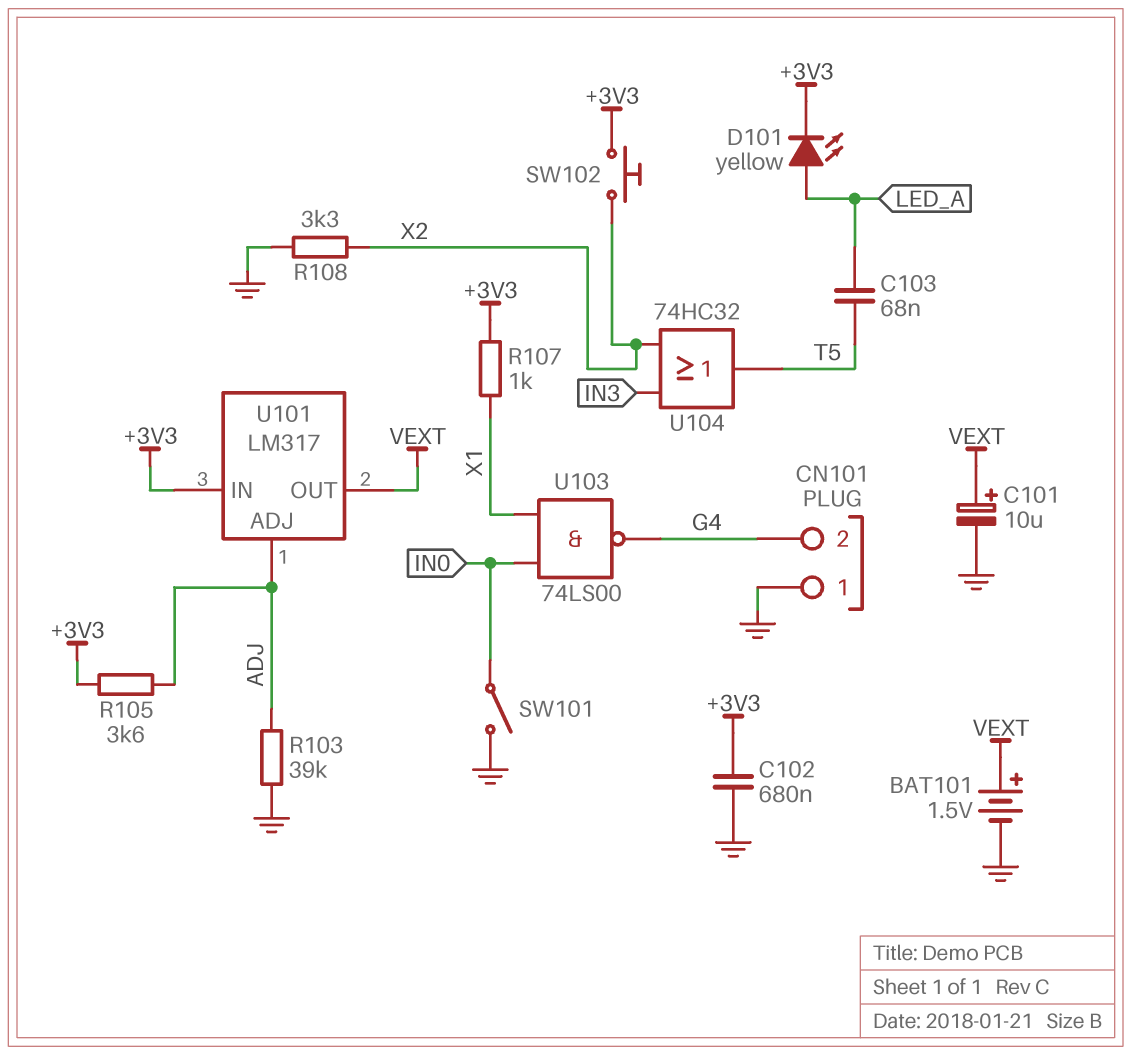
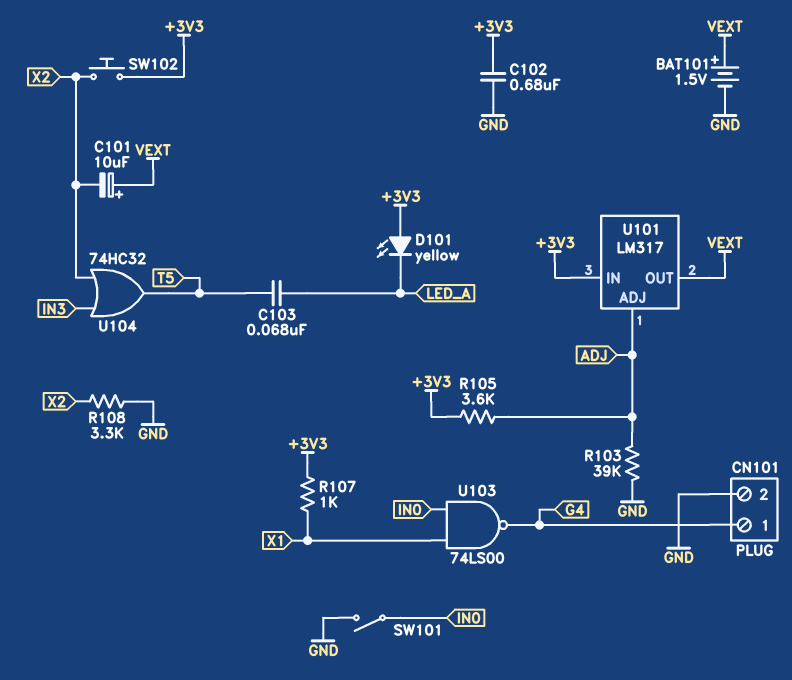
C101: 10uF (plus VEXT, minus GND) -> 10uF (plus VEXT, minus X2)
CN101 pin 1: GND -> G4
CN101 pin 2: G4 -> GND
D101: LED yellow (A LED_A, K +3V3) -> LED yellow (A +3V3, K LED_A)

